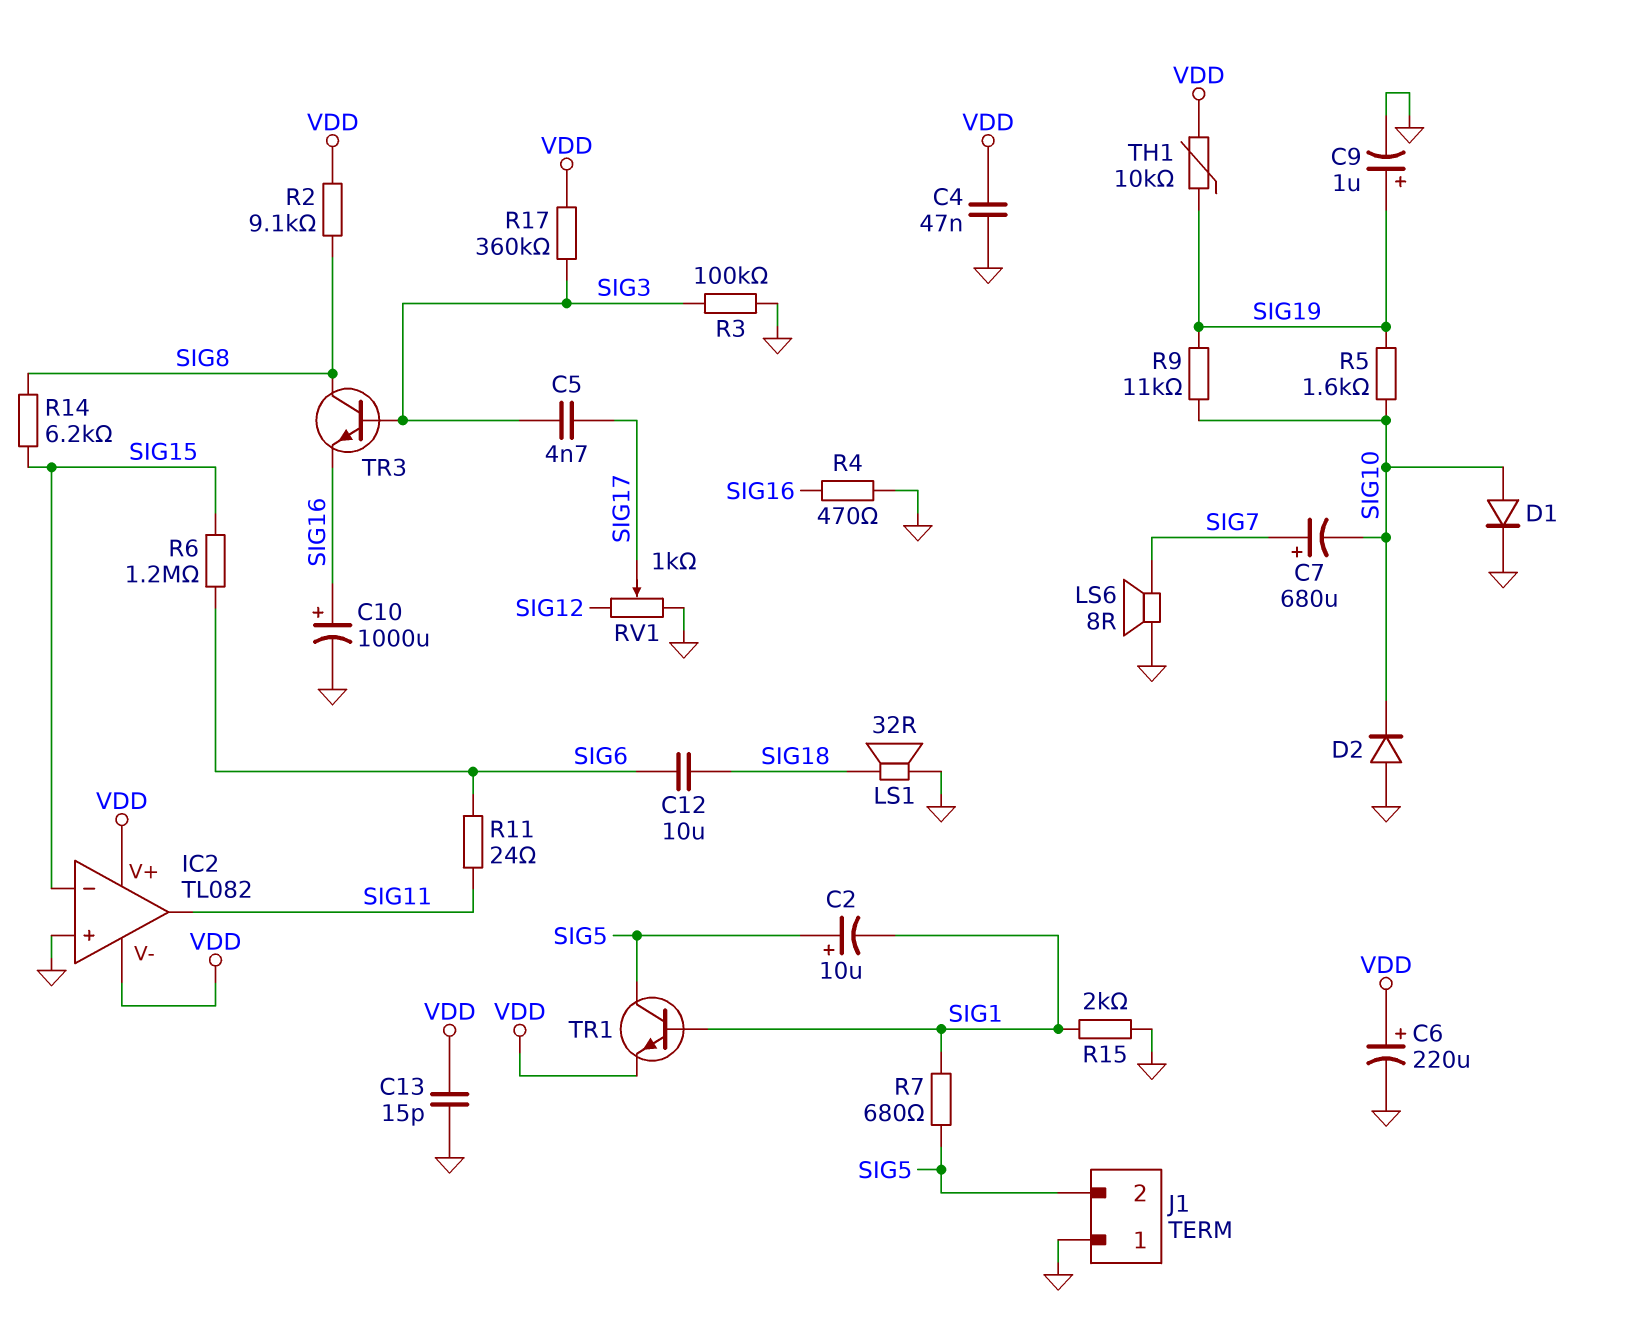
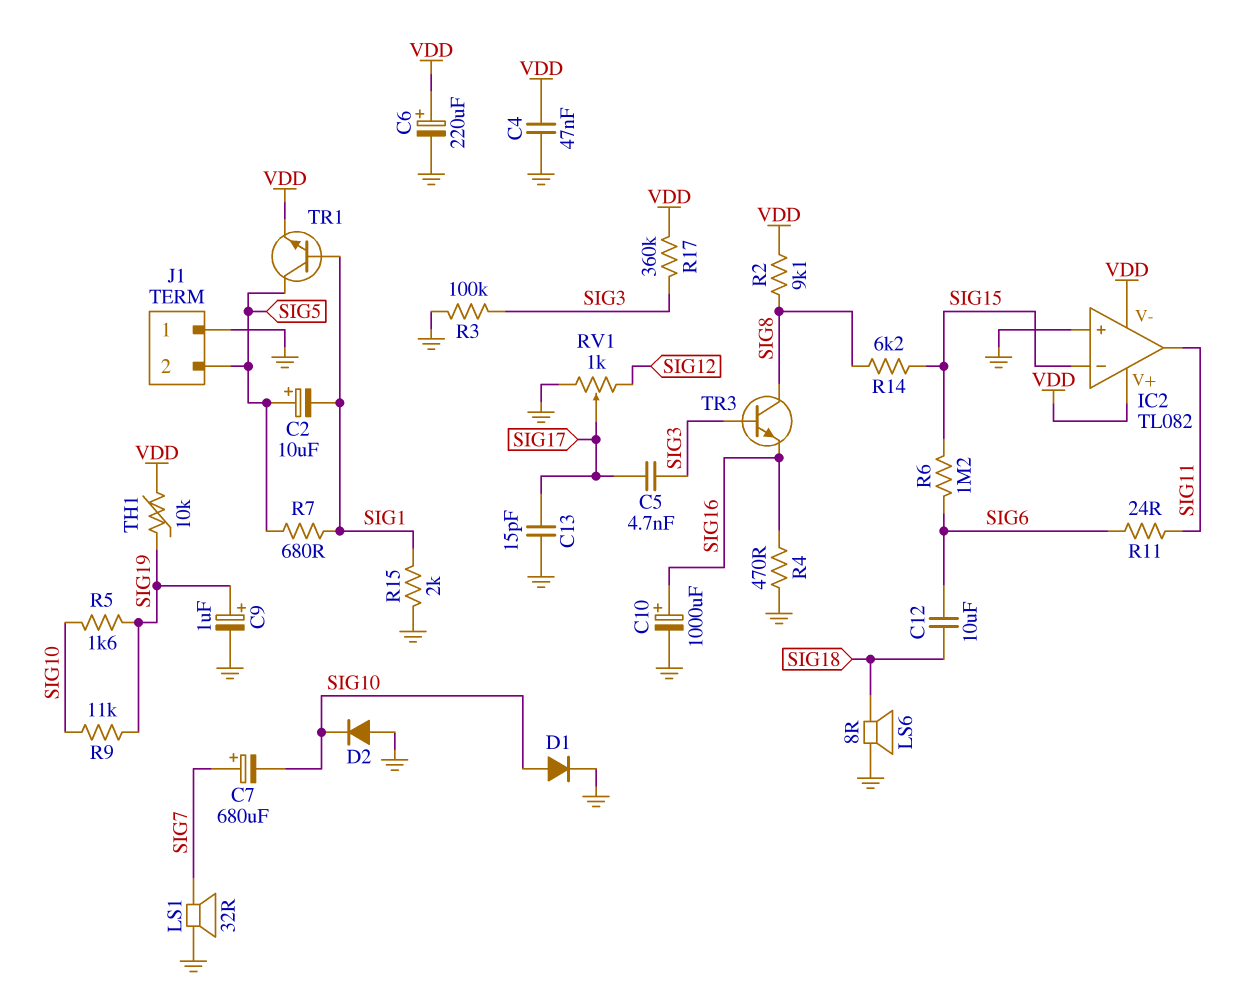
C13: 15pF (GND, VDD) -> 15pF (GND, SIG17)
LS1: speaker 32R (GND, SIG18) -> speaker 32R (GND, SIG7)
LS6: speaker 8R (GND, SIG7) -> speaker 8R (GND, SIG18)

